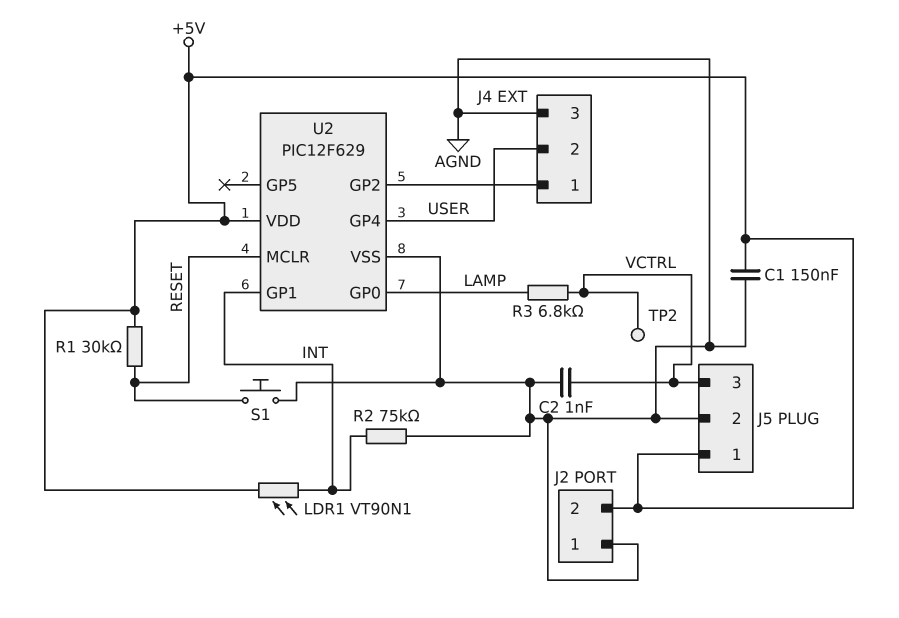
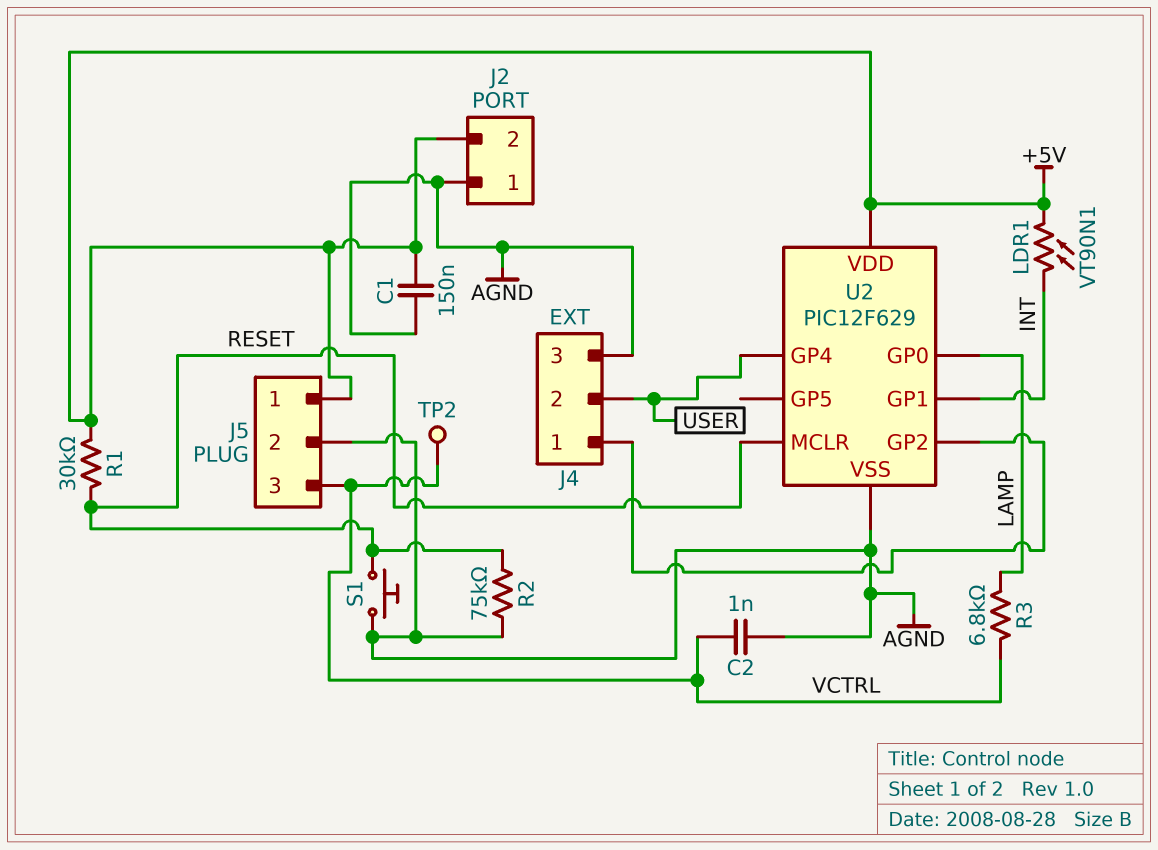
R2: 75k (AGND, INT) -> 75k (AGND, RESET)

